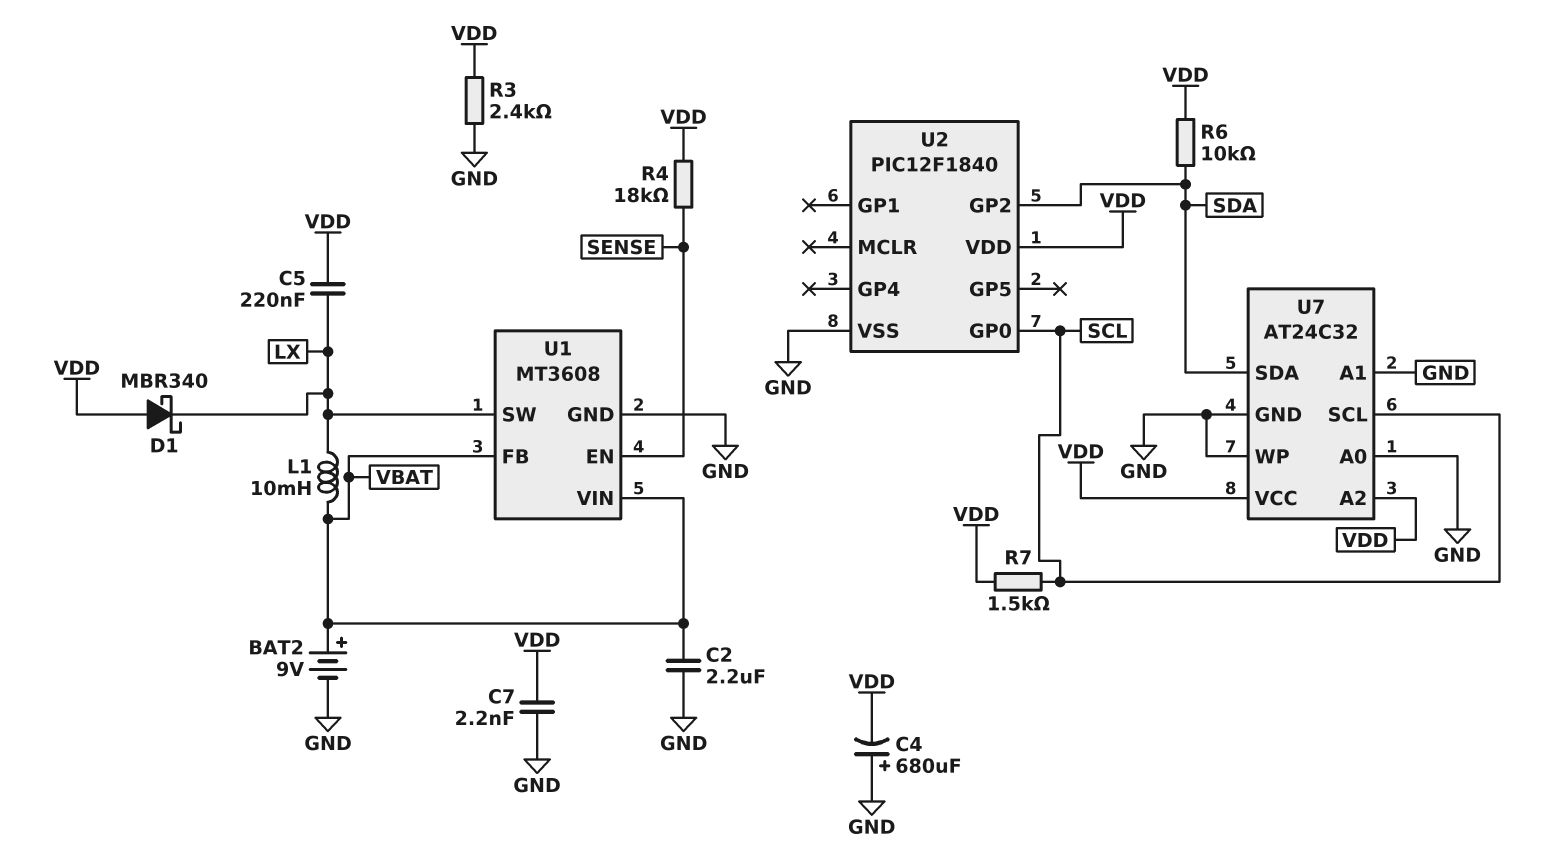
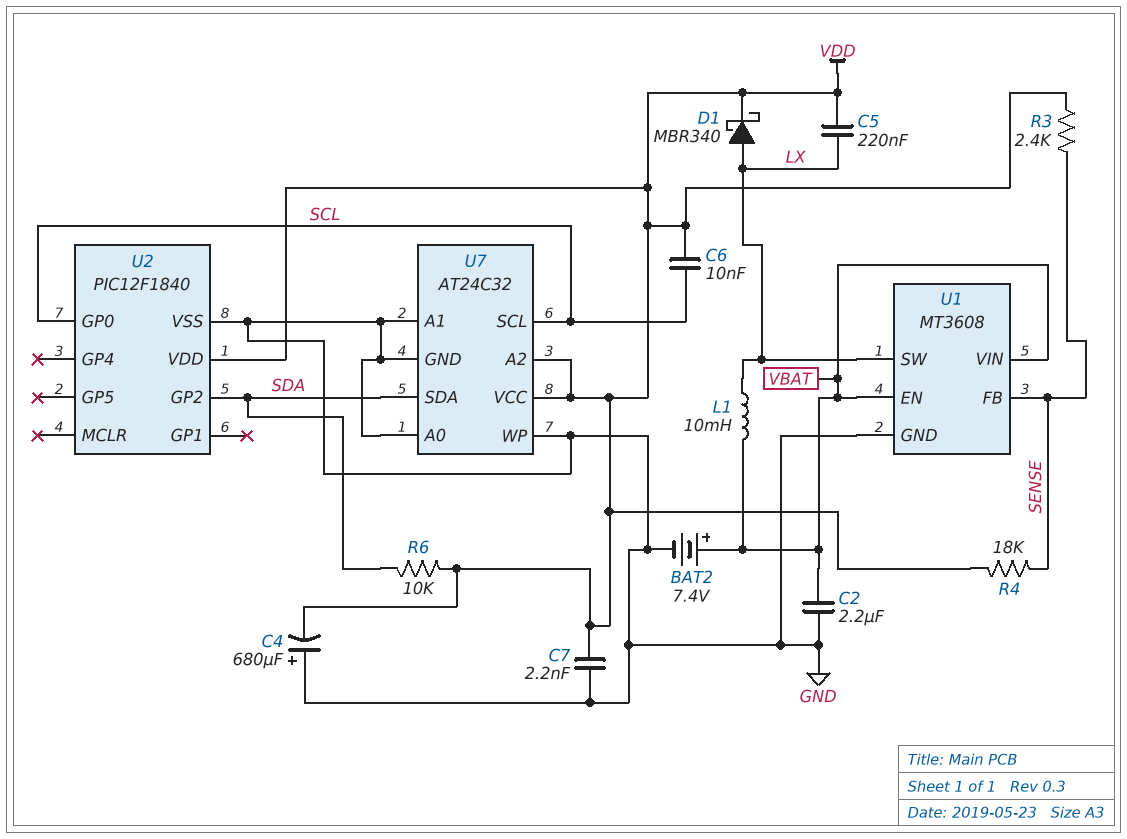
BAT2: 9V (plus VBAT, minus GND) -> 7.4V (plus VBAT, minus GND)
C6: none -> 10nF (SCL, VDD)
D1: schottky MBR340 (A VDD, K LX) -> schottky MBR340 (A LX, K VDD)
R3: 2.4k (GND, VDD) -> 2.4k (SENSE, VDD)
R7: 1.5k (SCL, VDD) -> none
U1 pin EN: SENSE -> VBAT
U1 pin FB: VBAT -> SENSE

